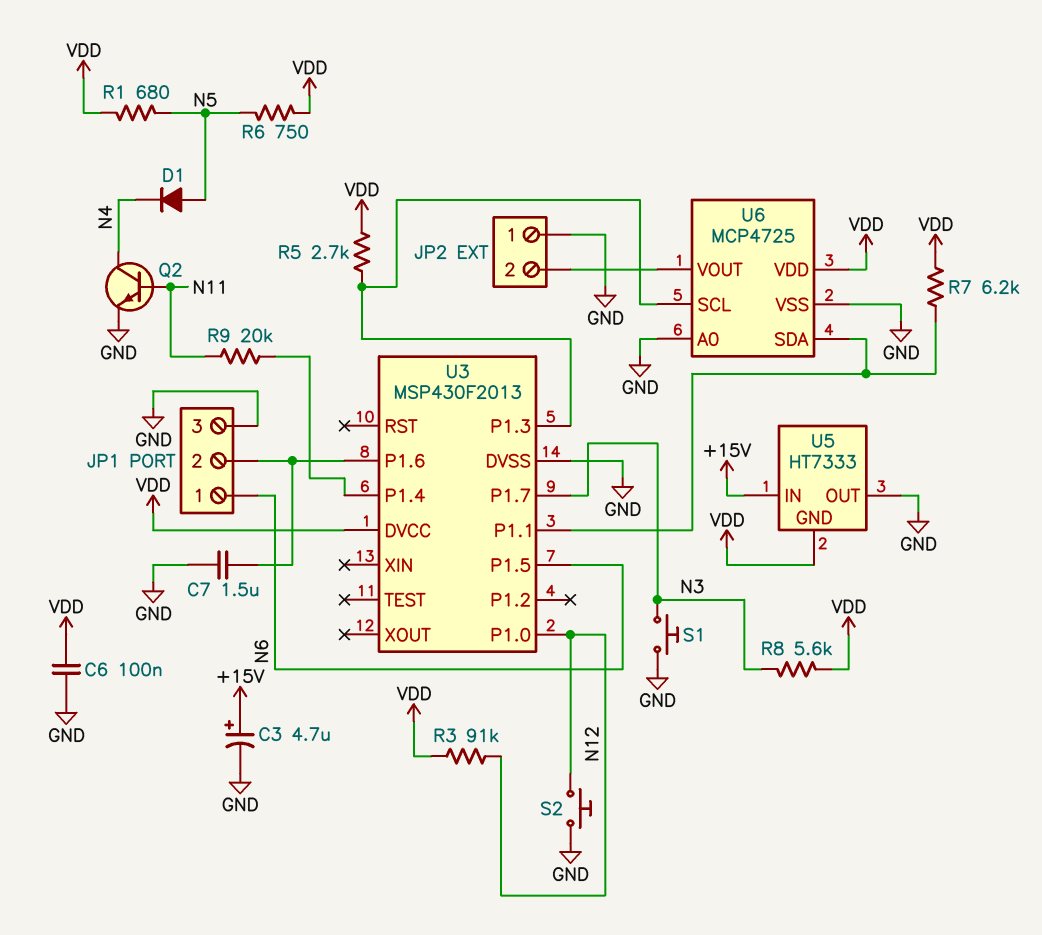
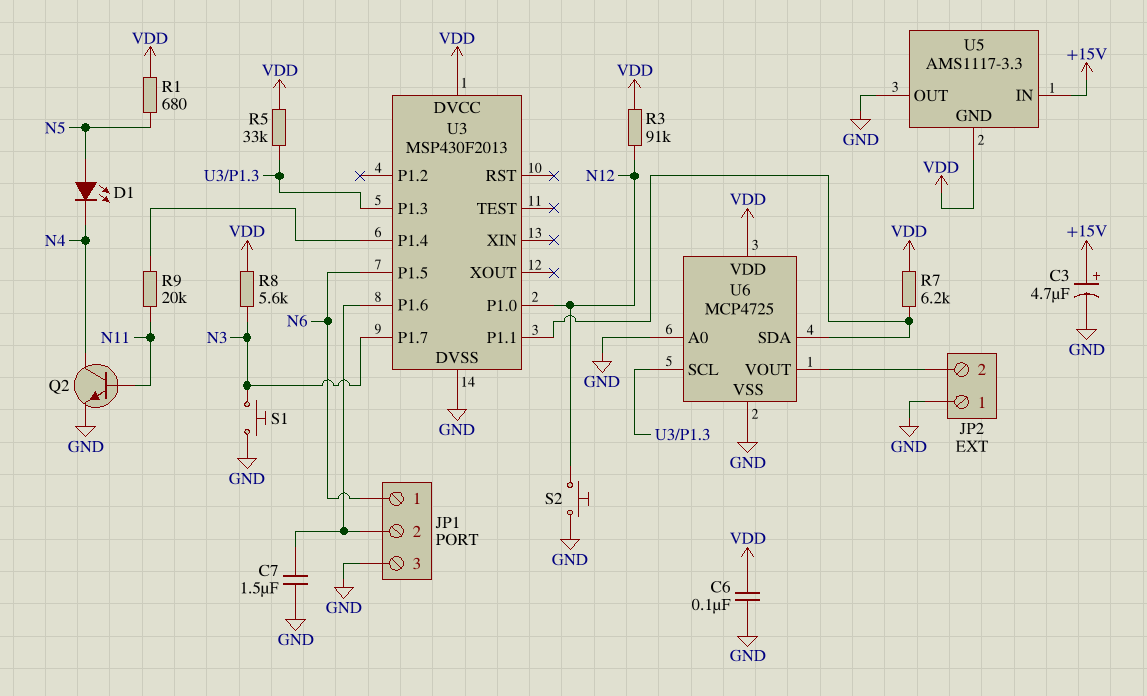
D1: diode (A N5, K N4) -> LED (A N5, K N4)
R5: 2.7k (U3/P1.3, VDD) -> 33k (U3/P1.3, VDD)
R6: 750 (N5, VDD) -> none
U5: HT7333 -> AMS1117-3.3

